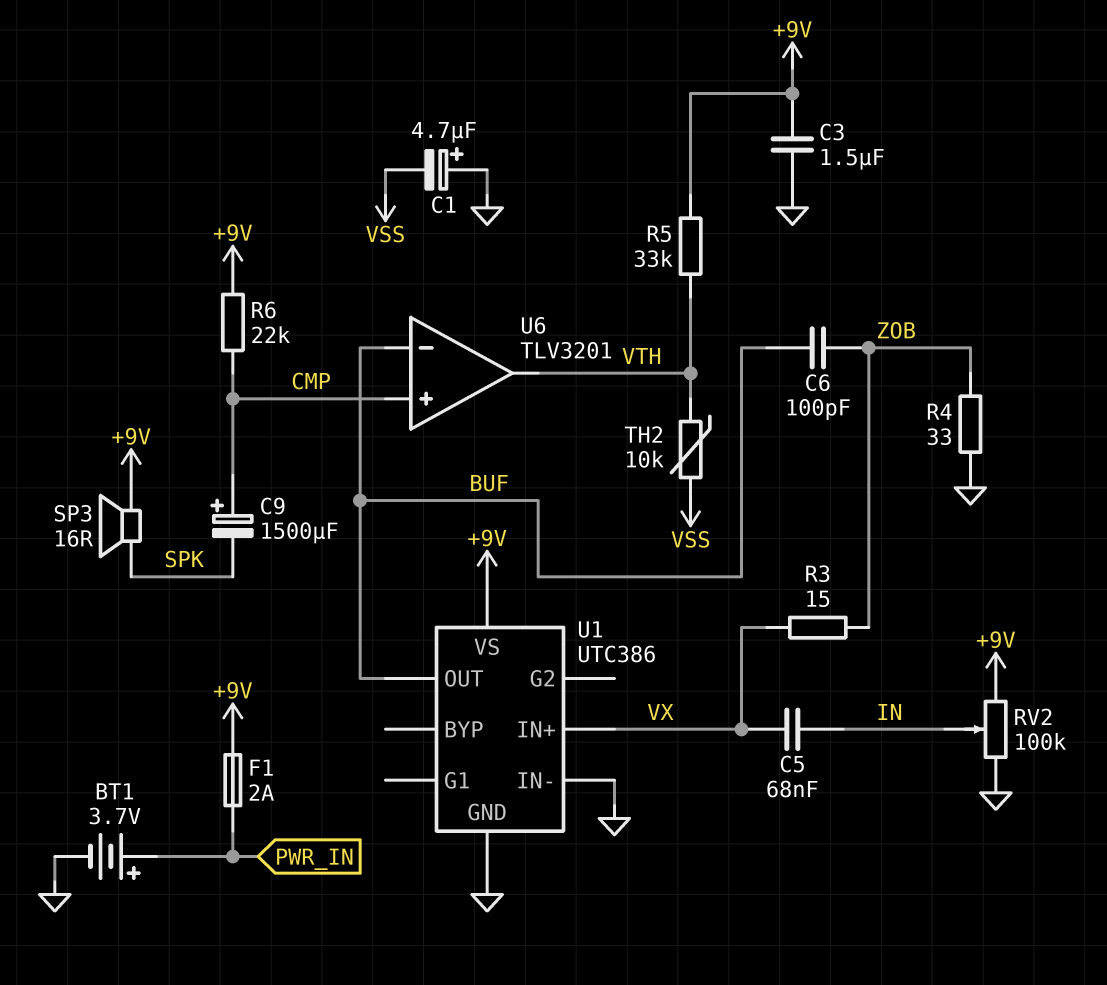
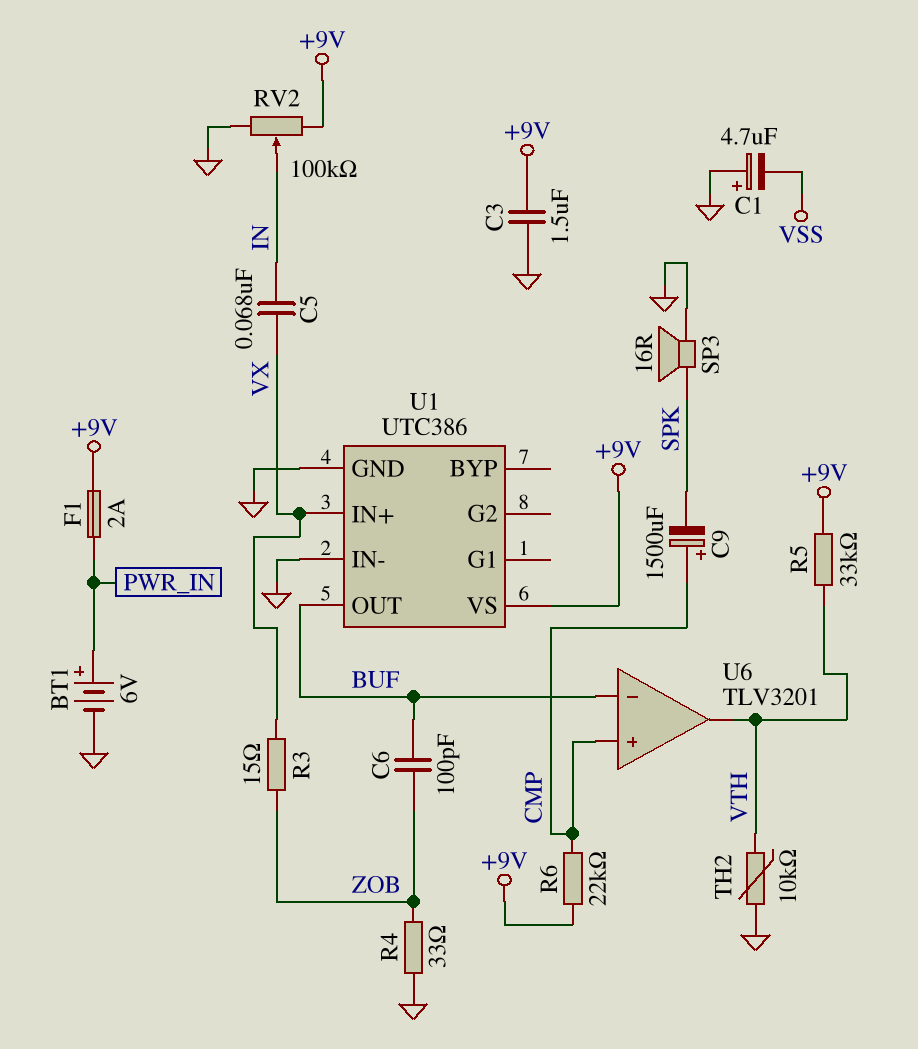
BT1: 3.7V (plus PWR_IN, minus GND) -> 6V (plus PWR_IN, minus GND)
SP3: speaker 16R (+9V, SPK) -> speaker 16R (GND, SPK)
TH2: 10k (VSS, VTH) -> 10k (GND, VTH)

